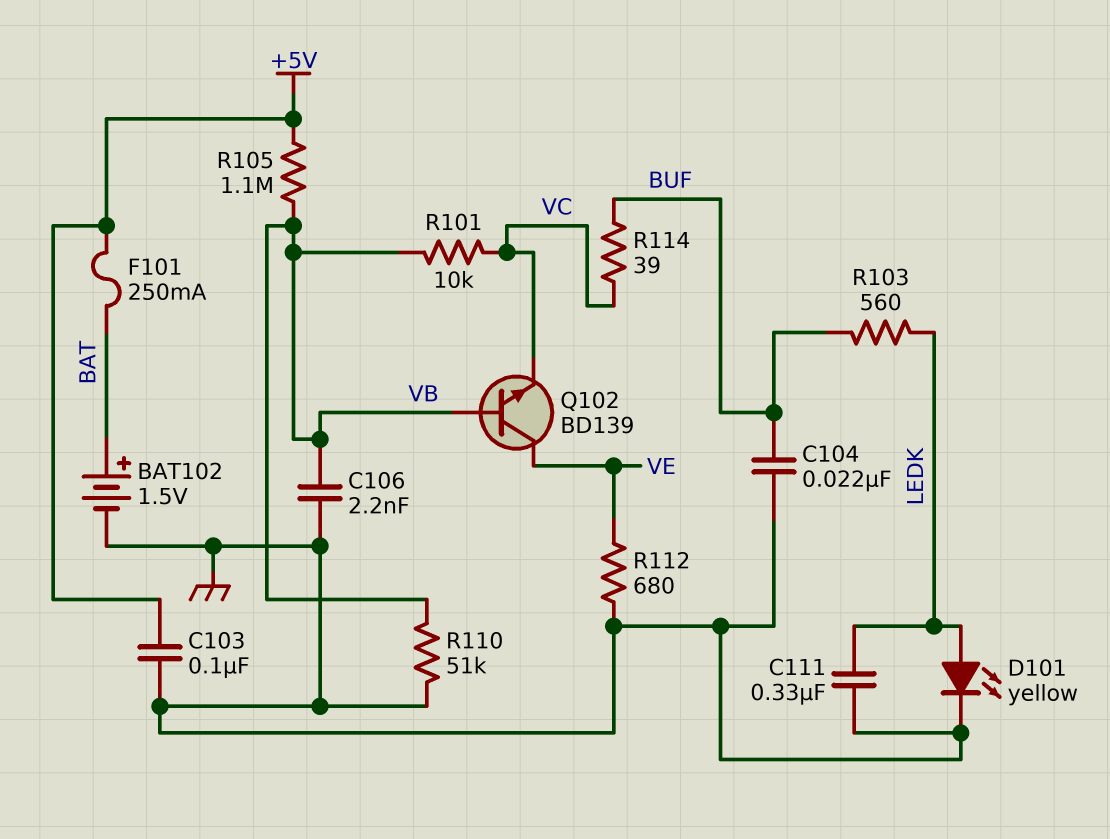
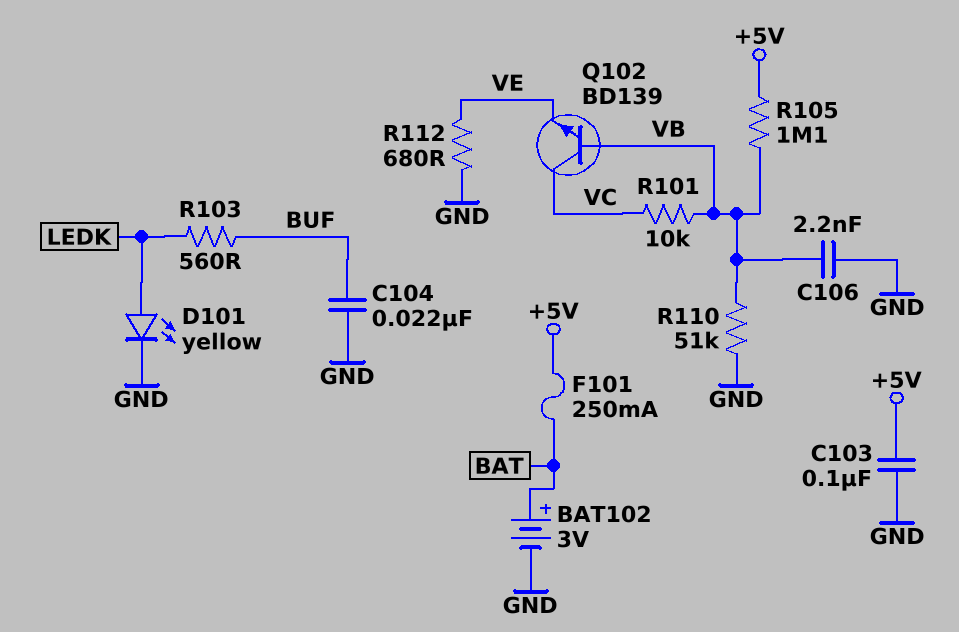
BAT102: 1.5V (plus BAT, minus GND) -> 3V (plus BAT, minus GND)
C111: 330nF (GND, LEDK) -> none
Q102: NPN BD139 (B VB, C VE, E VC) -> NPN BD139 (B VB, C VC, E VE)
R114: 39 (BUF, VC) -> none

